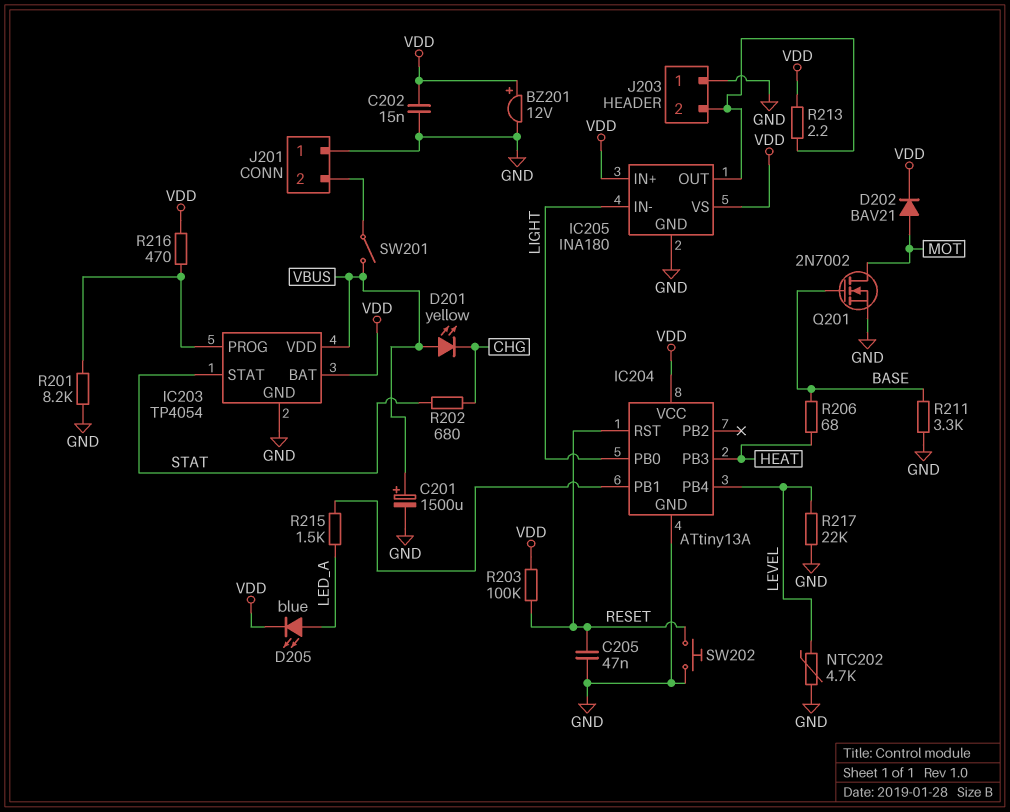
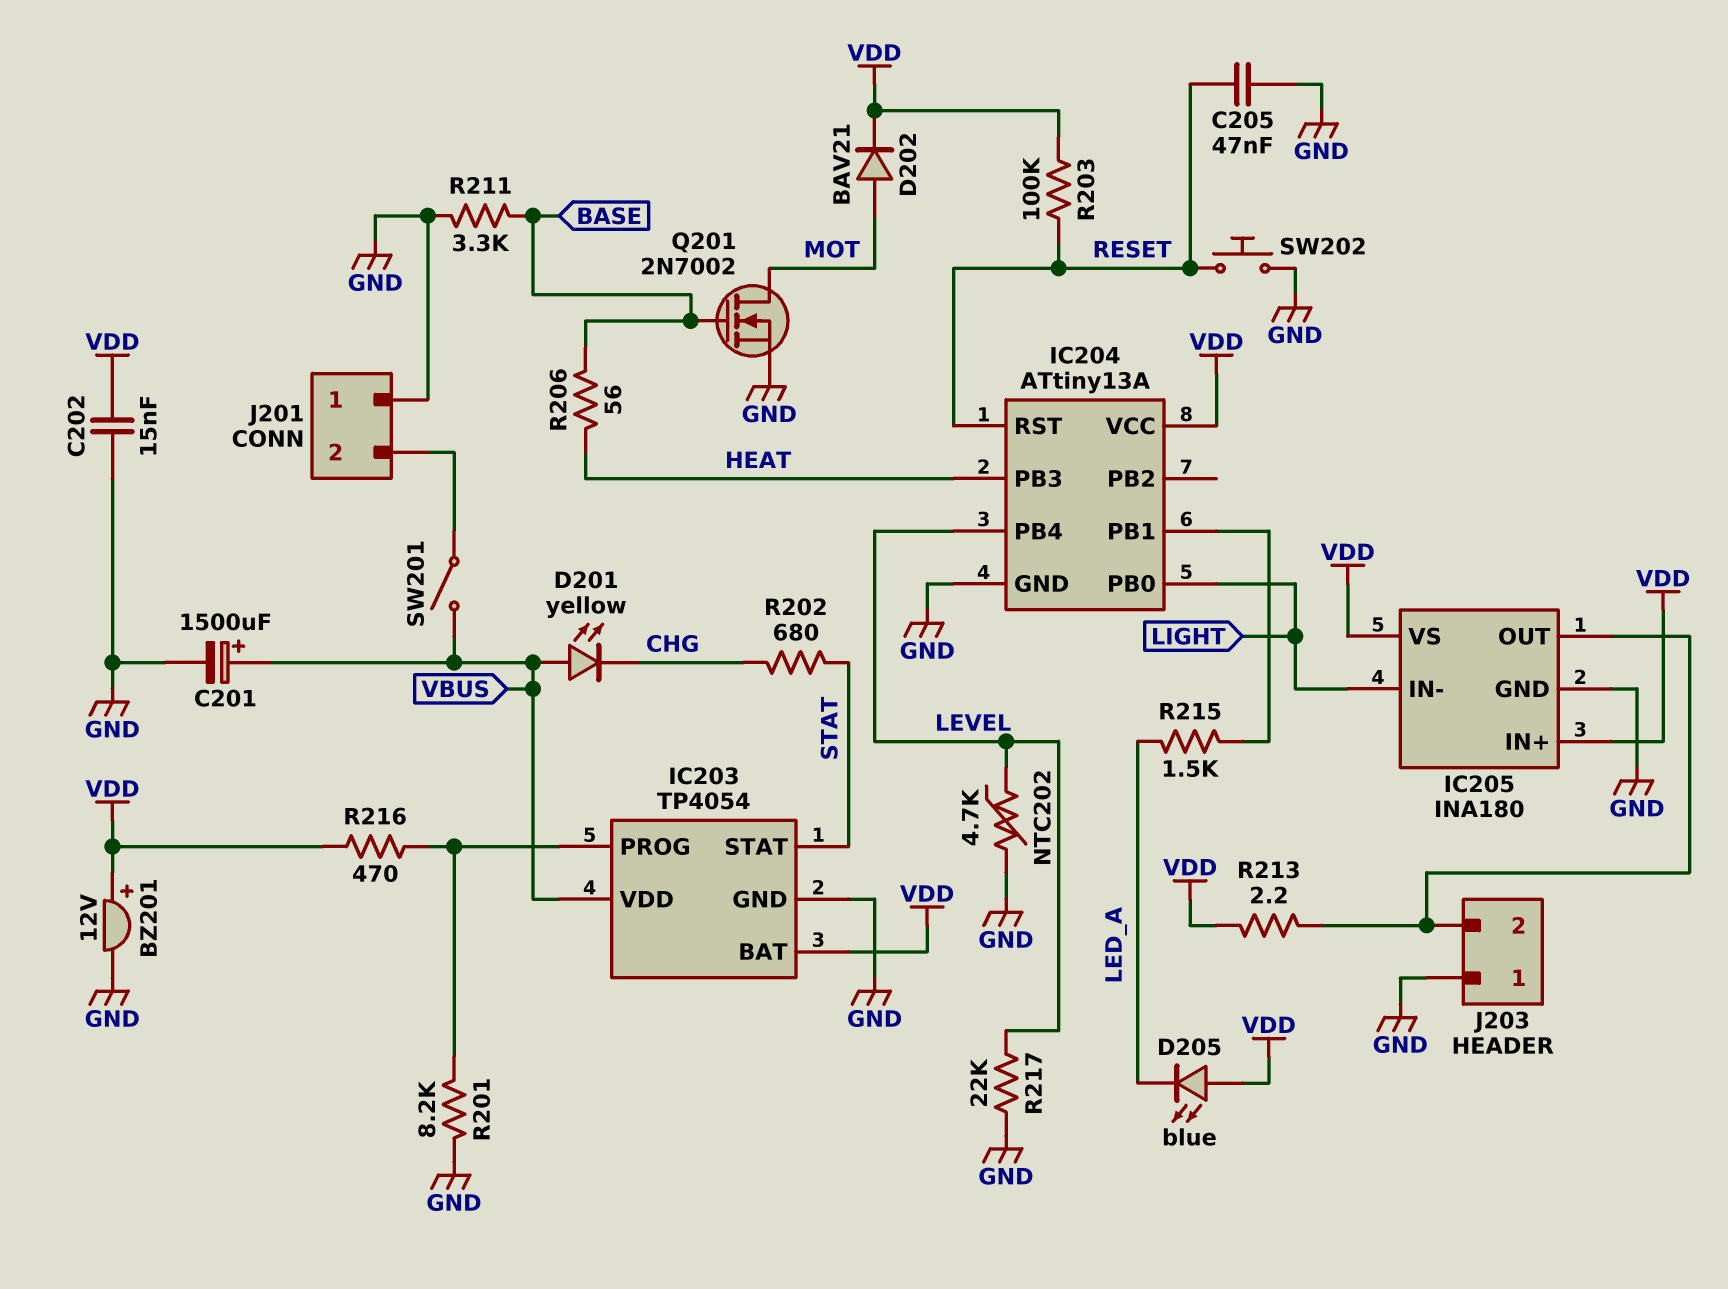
D205: LED blue (A LED_A, K VDD) -> LED blue (A VDD, K LED_A)
R206: 68 (BASE, HEAT) -> 56 (BASE, HEAT)

